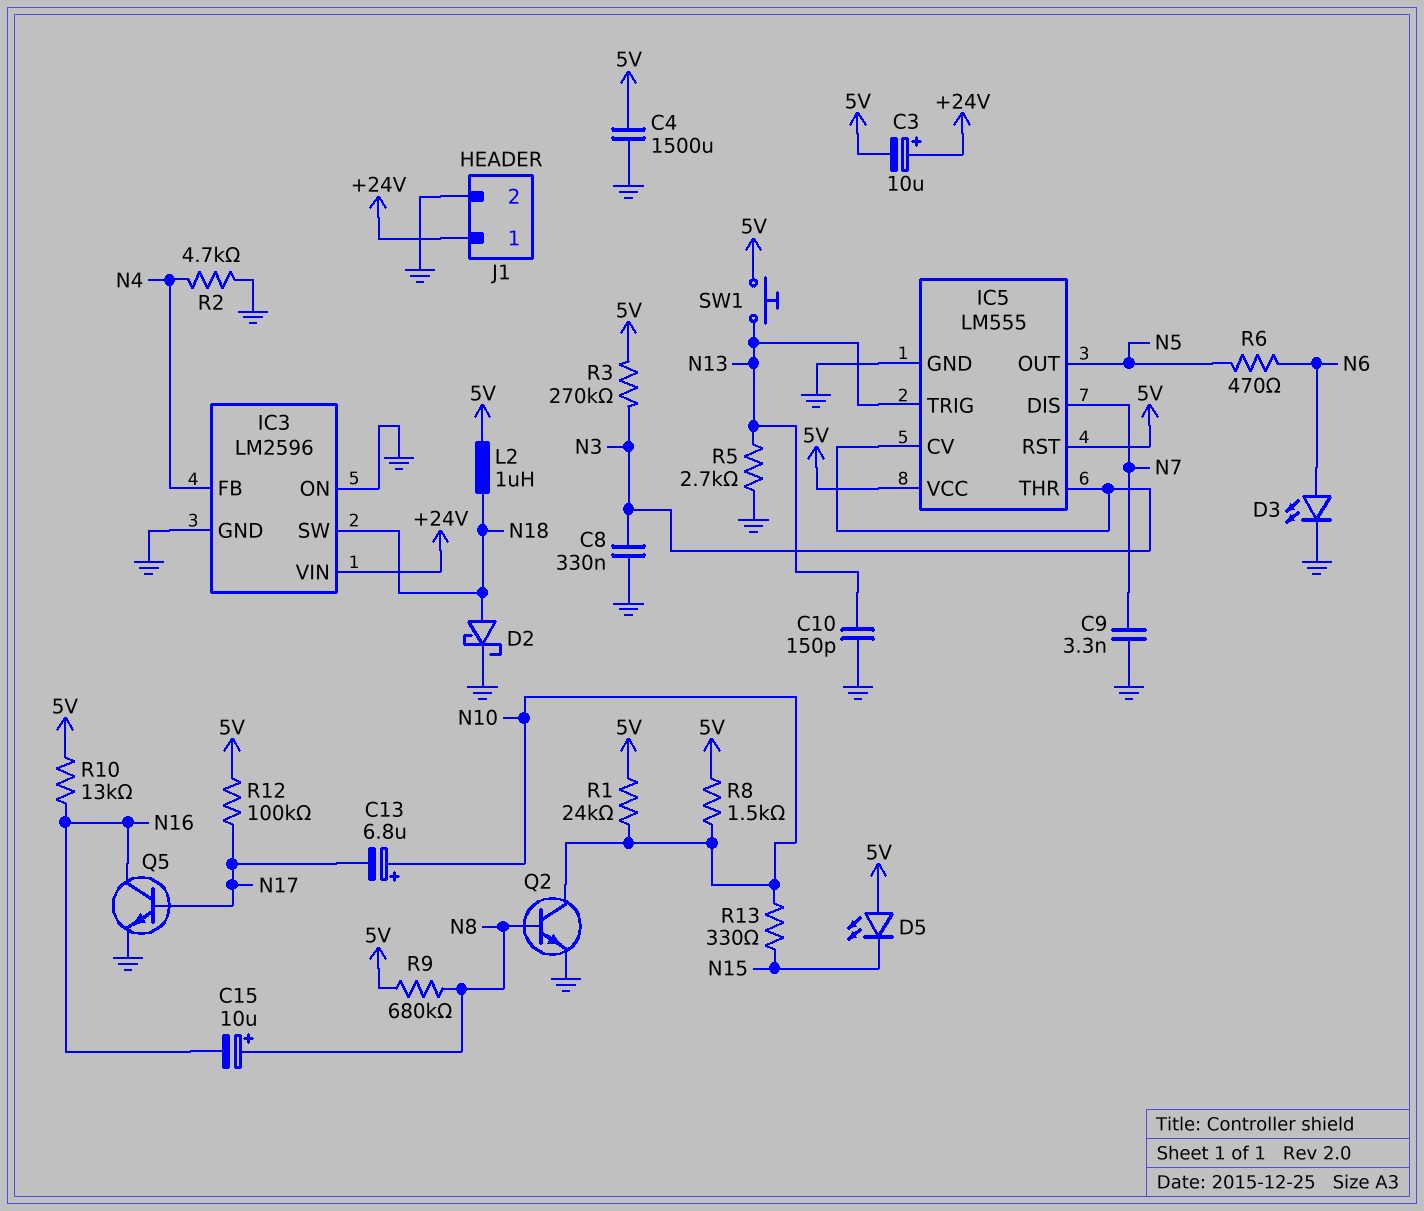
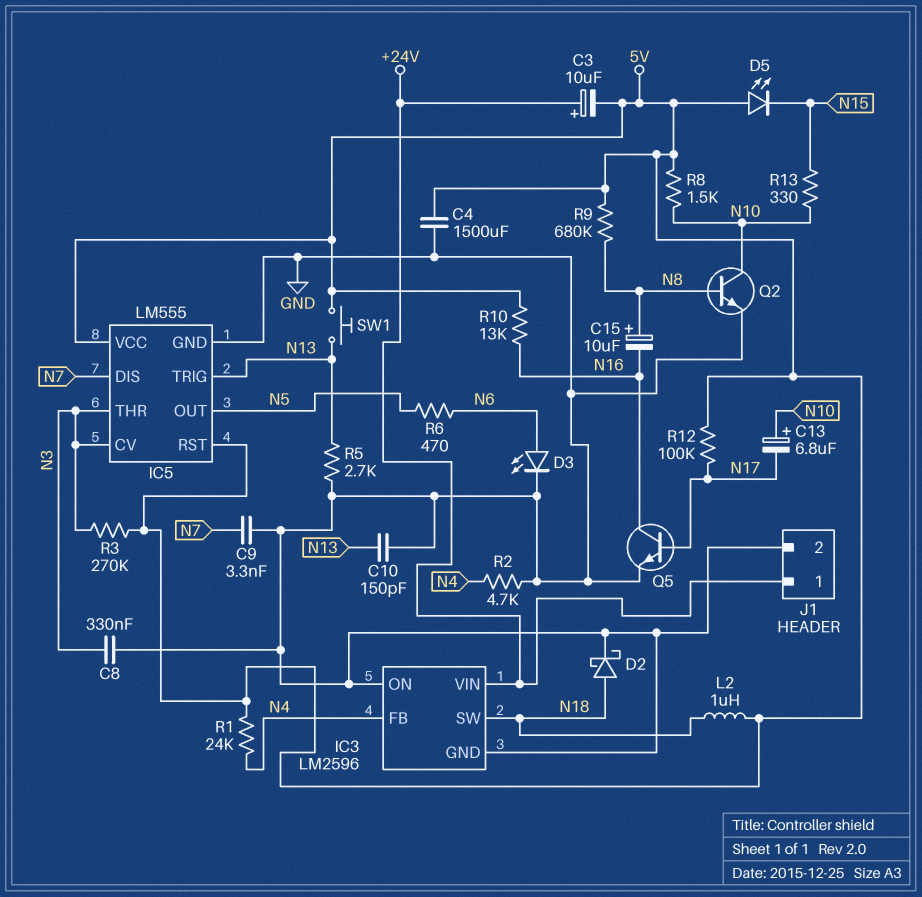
R1: 24k (5V, N10) -> 24k (5V, N4)

